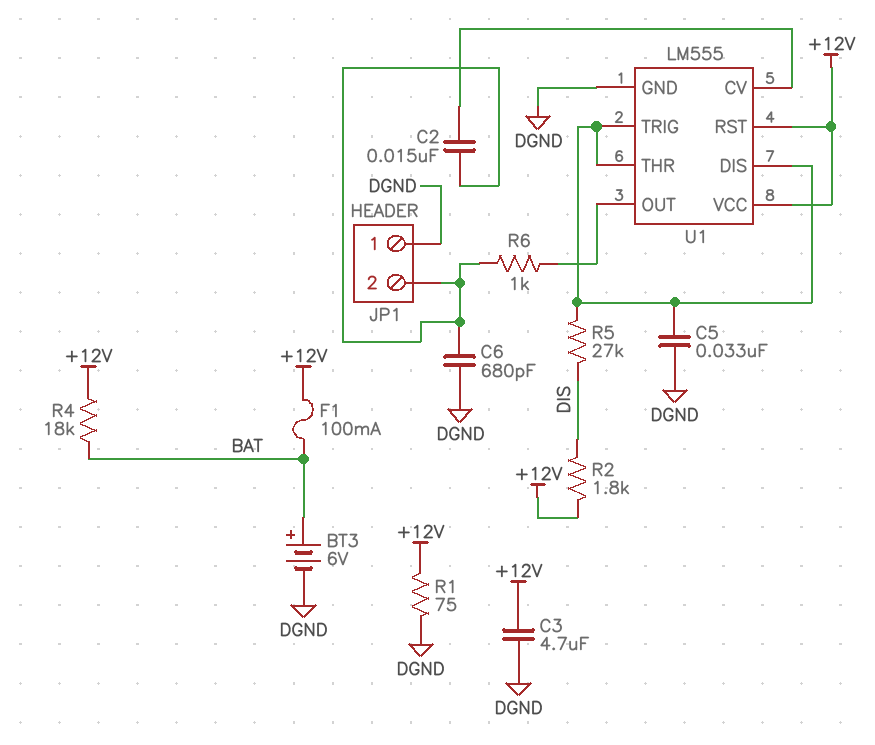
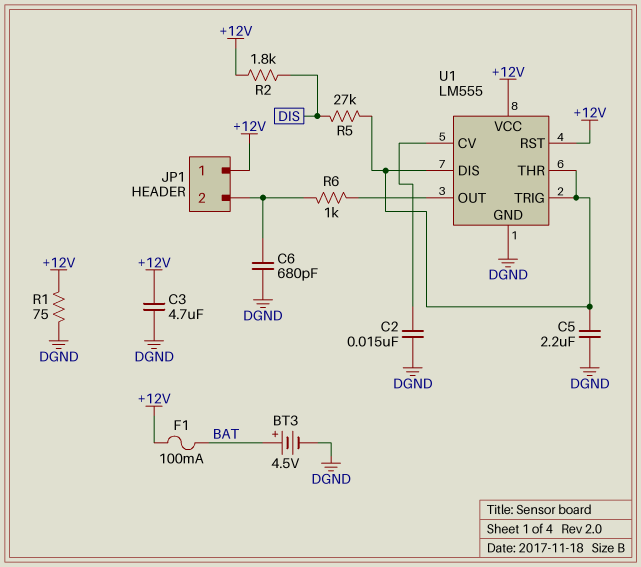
BT3: 6V (plus BAT, minus DGND) -> 4.5V (plus BAT, minus DGND)
C2: 15nF (JP1/2, U1/CV) -> 15nF (DGND, U1/CV)
C5: 33nF (DGND, U1/DIS) -> 2.2uF (DGND, U1/DIS)
JP1 pin 1: DGND -> +12V
R4: 18k (+12V, BAT) -> none

